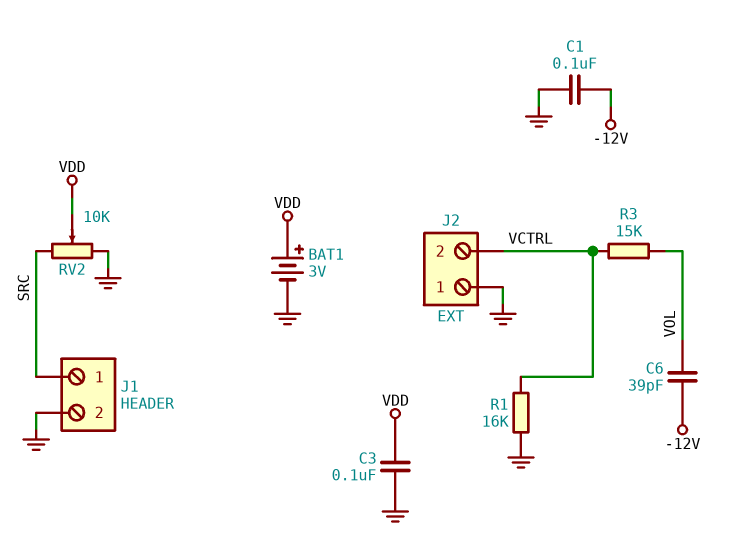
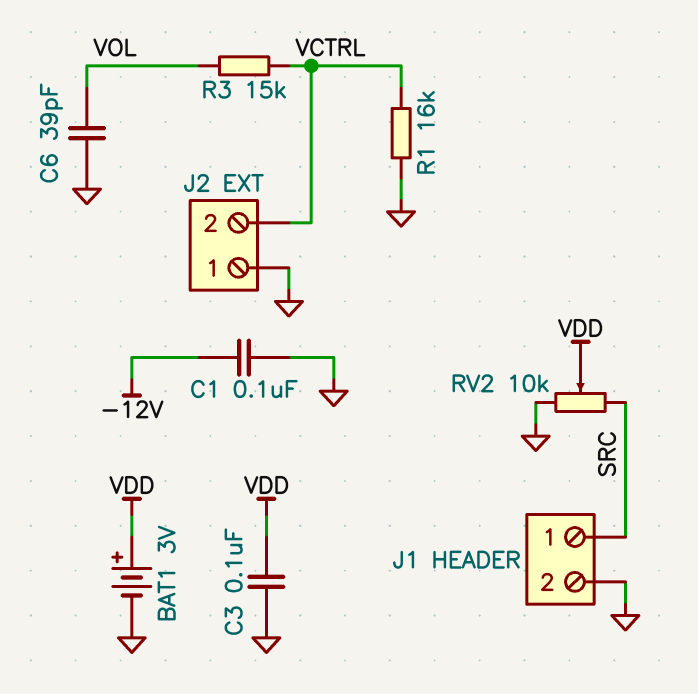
C6: 39pF (-12V, VOL) -> 39pF (GND, VOL)

